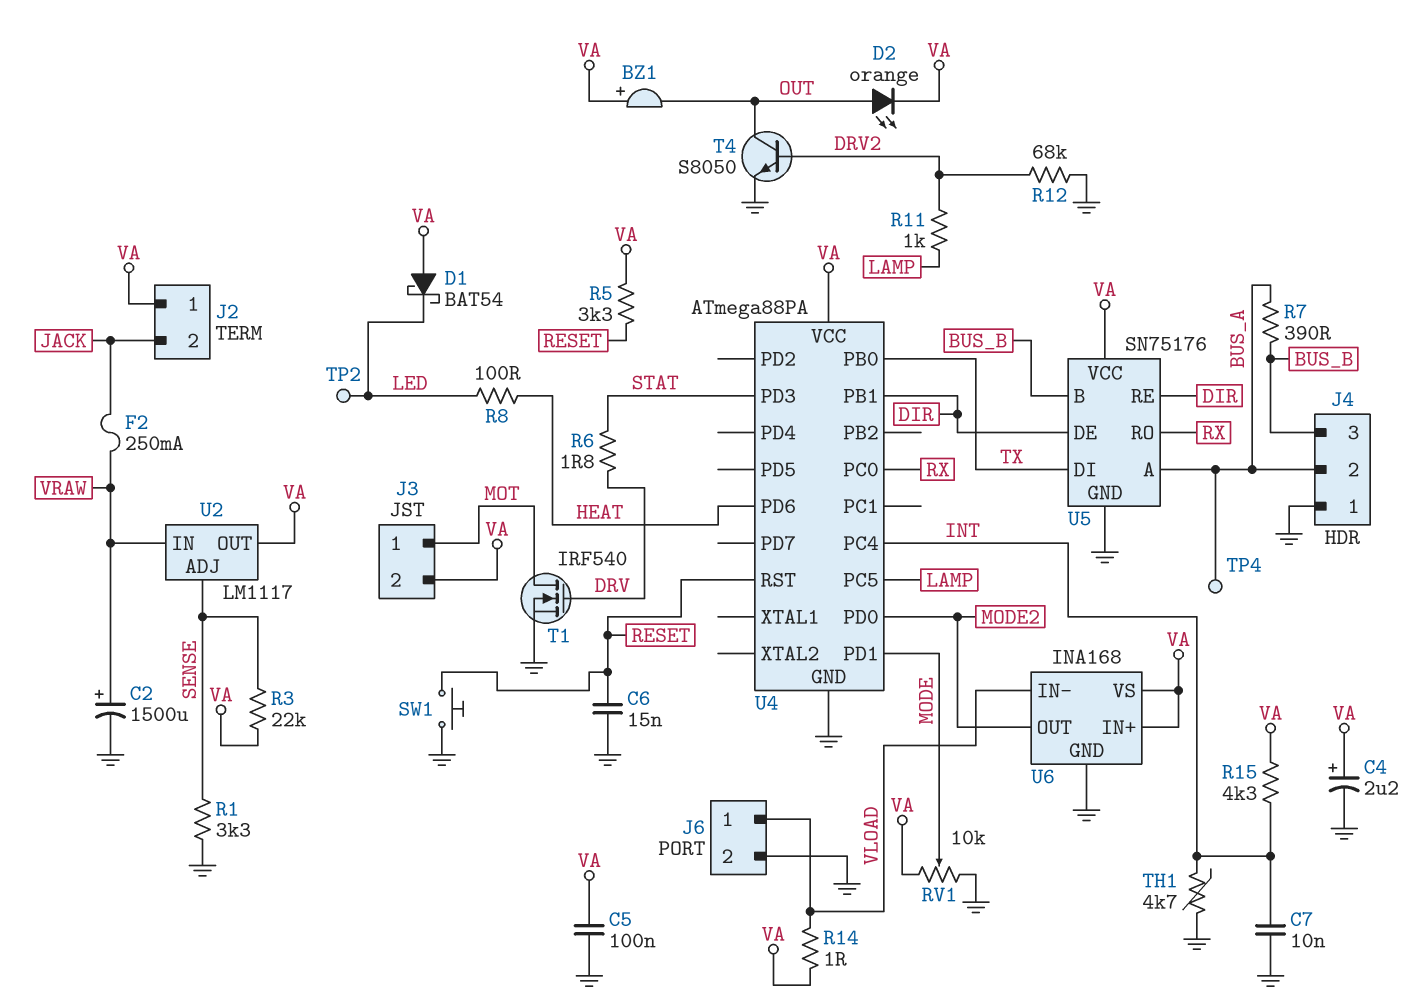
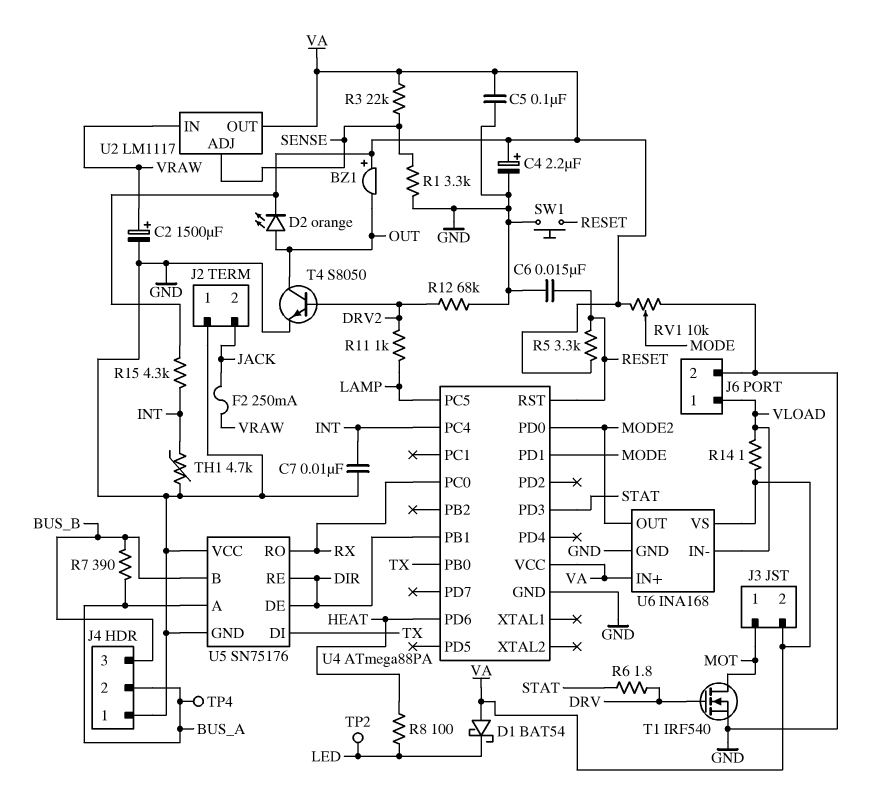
J2 pin 1: VA -> GND
U5 pin VCC: VA -> GND

